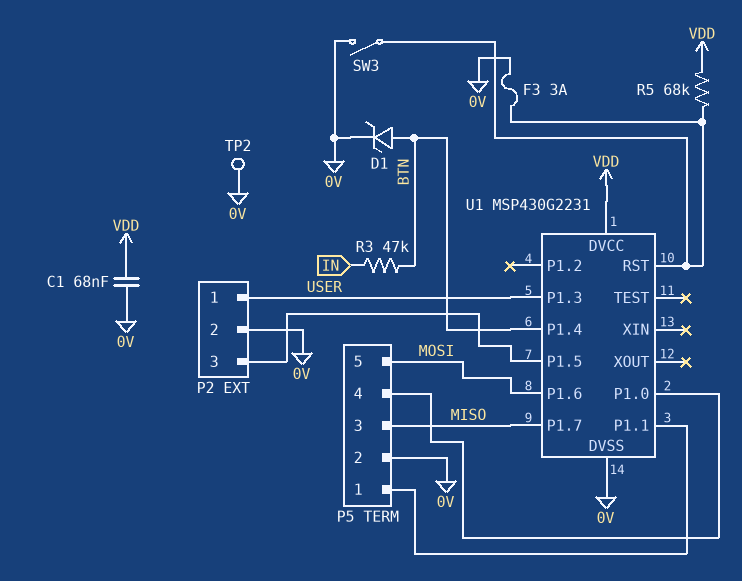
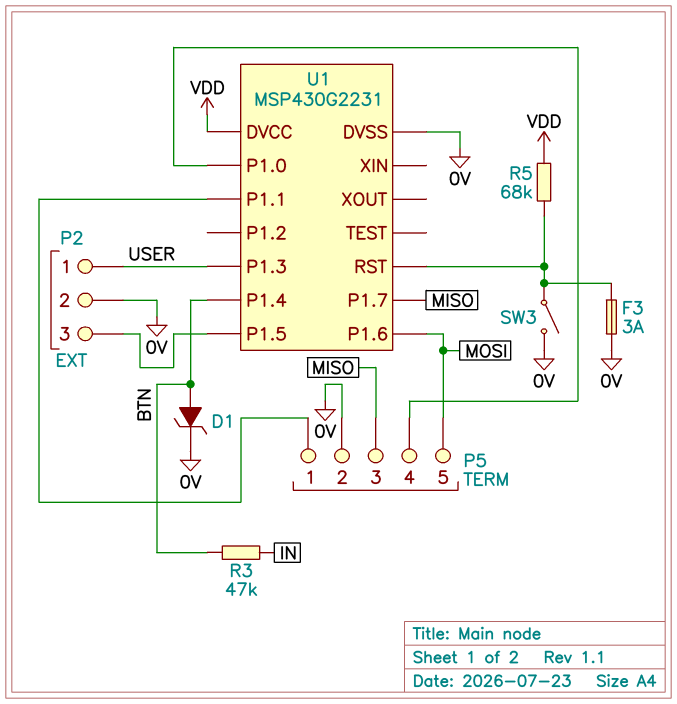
C1: 68nF (0V, VDD) -> none
TP2: test point (0V) -> none

